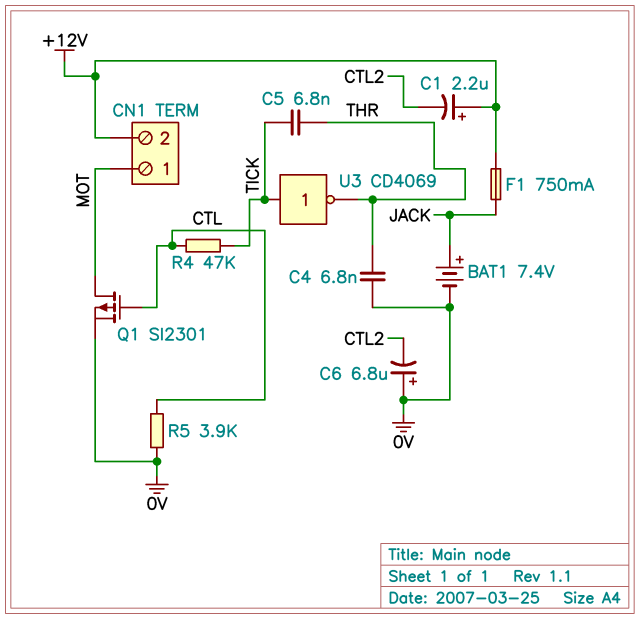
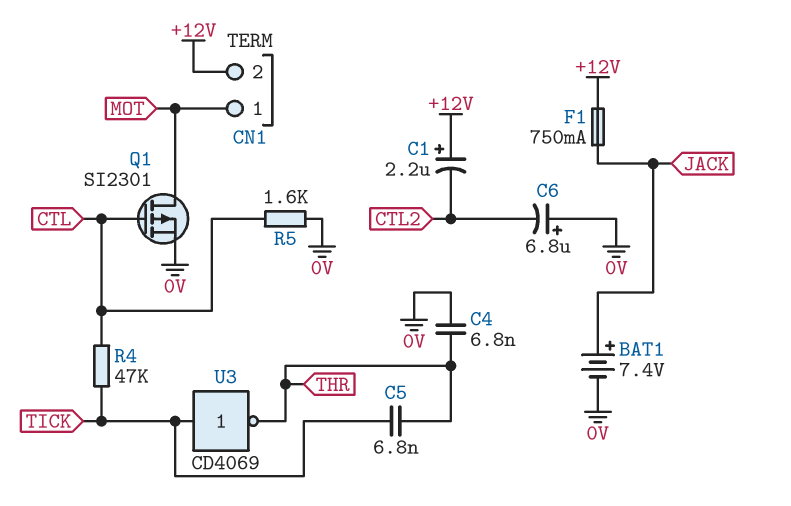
R5: 3.9k (0V, CTL) -> 1.6k (0V, CTL)

